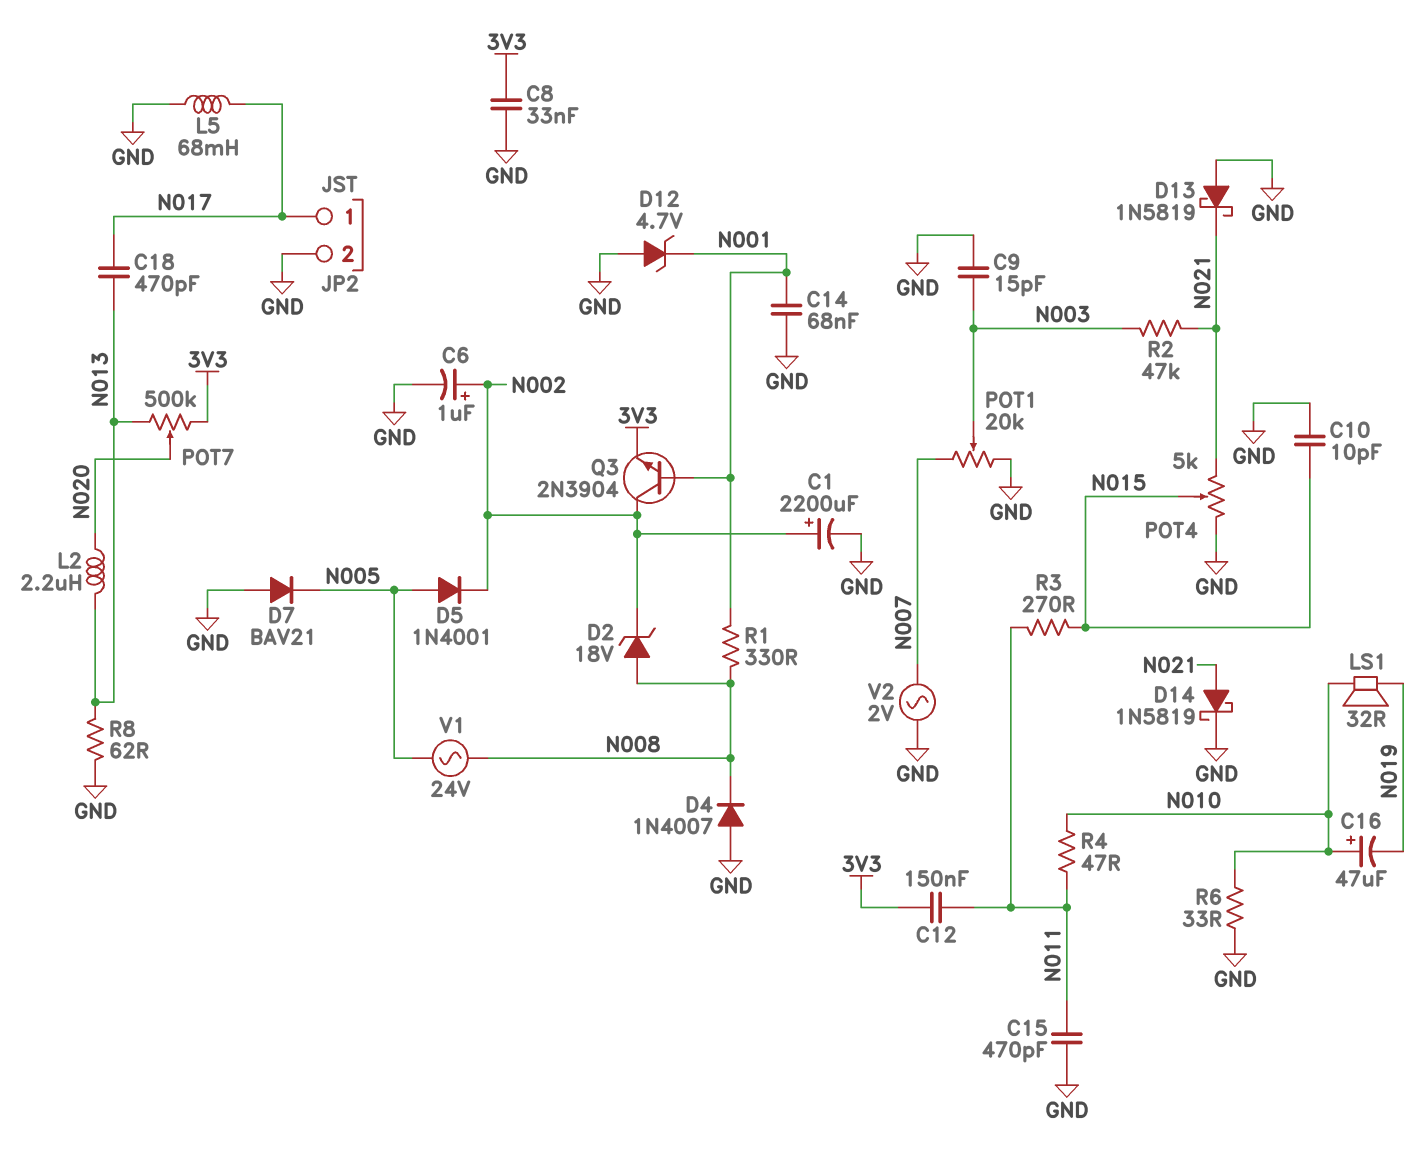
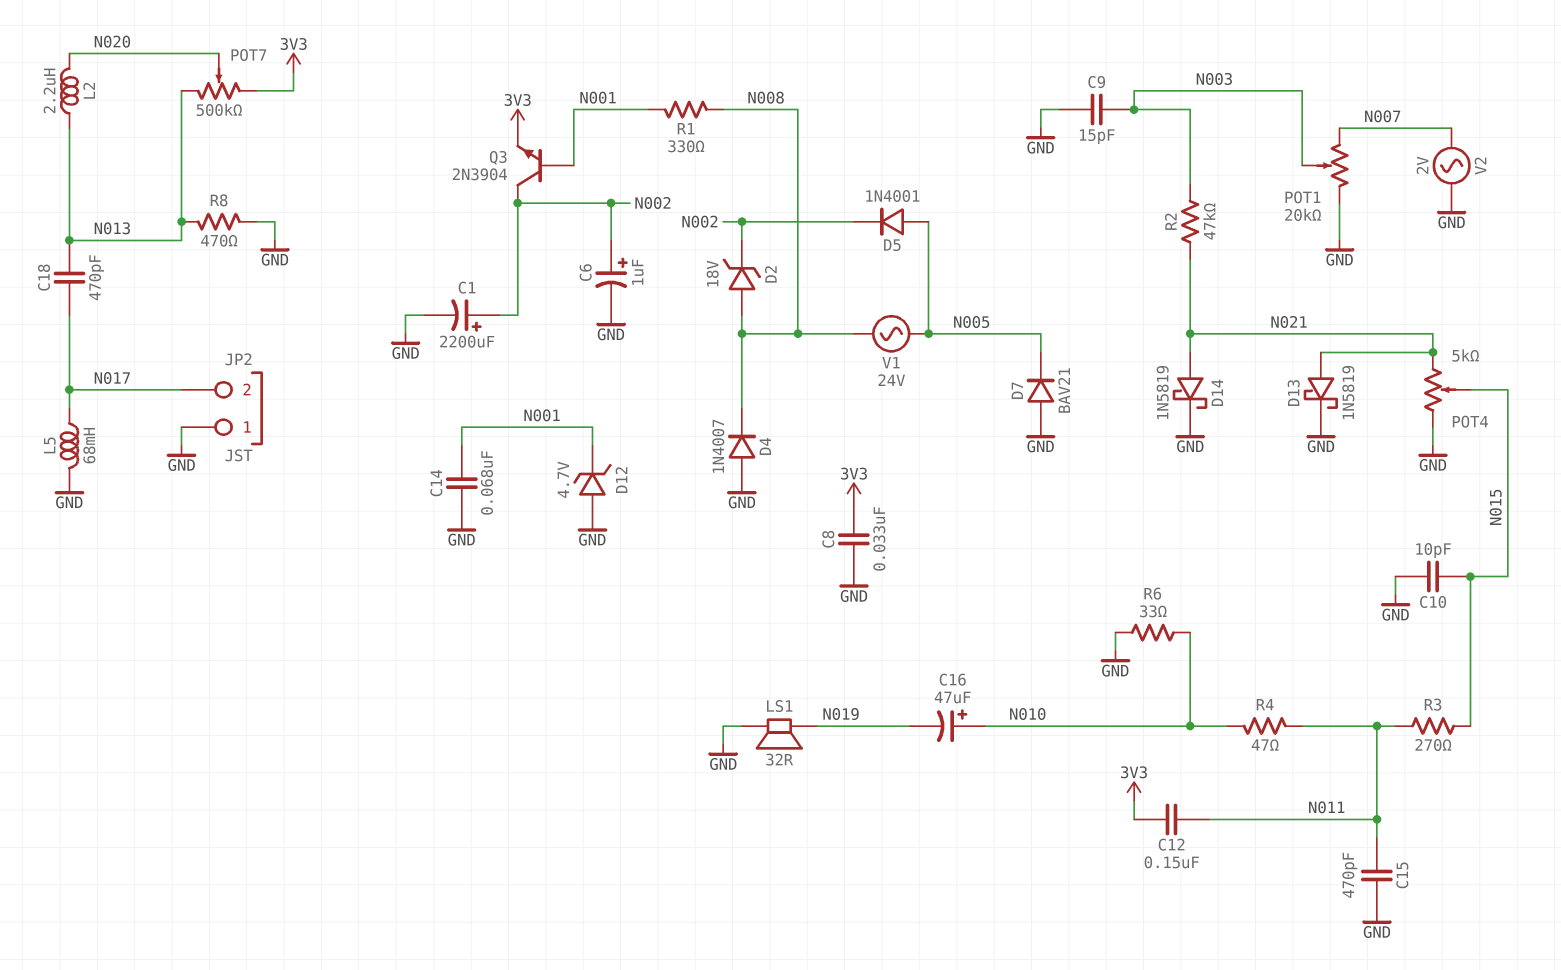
D13: schottky 1N5819 (A GND, K N021) -> schottky 1N5819 (A N021, K GND)
JP2 pin 1: N017 -> GND
JP2 pin 2: GND -> N017
LS1: speaker 32R (N010, N019) -> speaker 32R (GND, N019)
R8: 62 (GND, N013) -> 470 (GND, N013)

